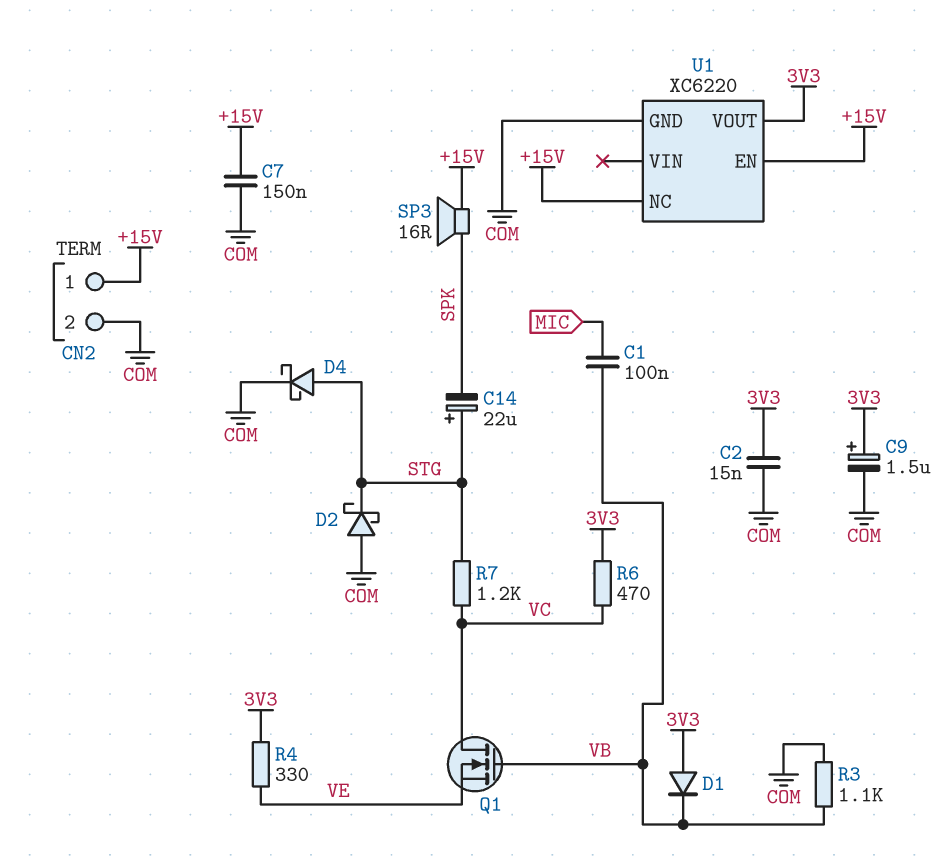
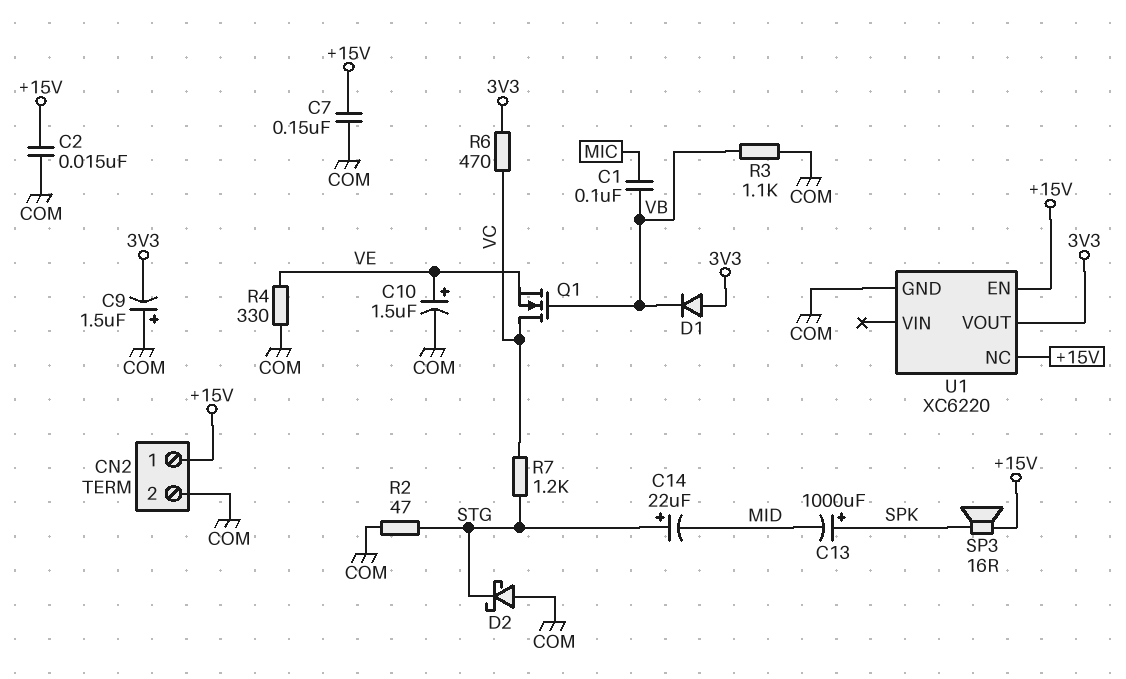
C2: 15nF (3V3, COM) -> 15nF (+15V, COM)
C9: 1.5uF (plus 3V3, minus COM) -> 1.5uF (plus COM, minus 3V3)
C10: none -> 1.5uF (plus VE, minus COM)
C13: none -> 1000uF (plus SPK, minus MID)
C14: 22uF (plus STG, minus SPK) -> 22uF (plus STG, minus MID)
D4: schottky (A STG, K COM) -> none
R2: none -> 47 (COM, STG)
R4: 330 (3V3, VE) -> 330 (COM, VE)

